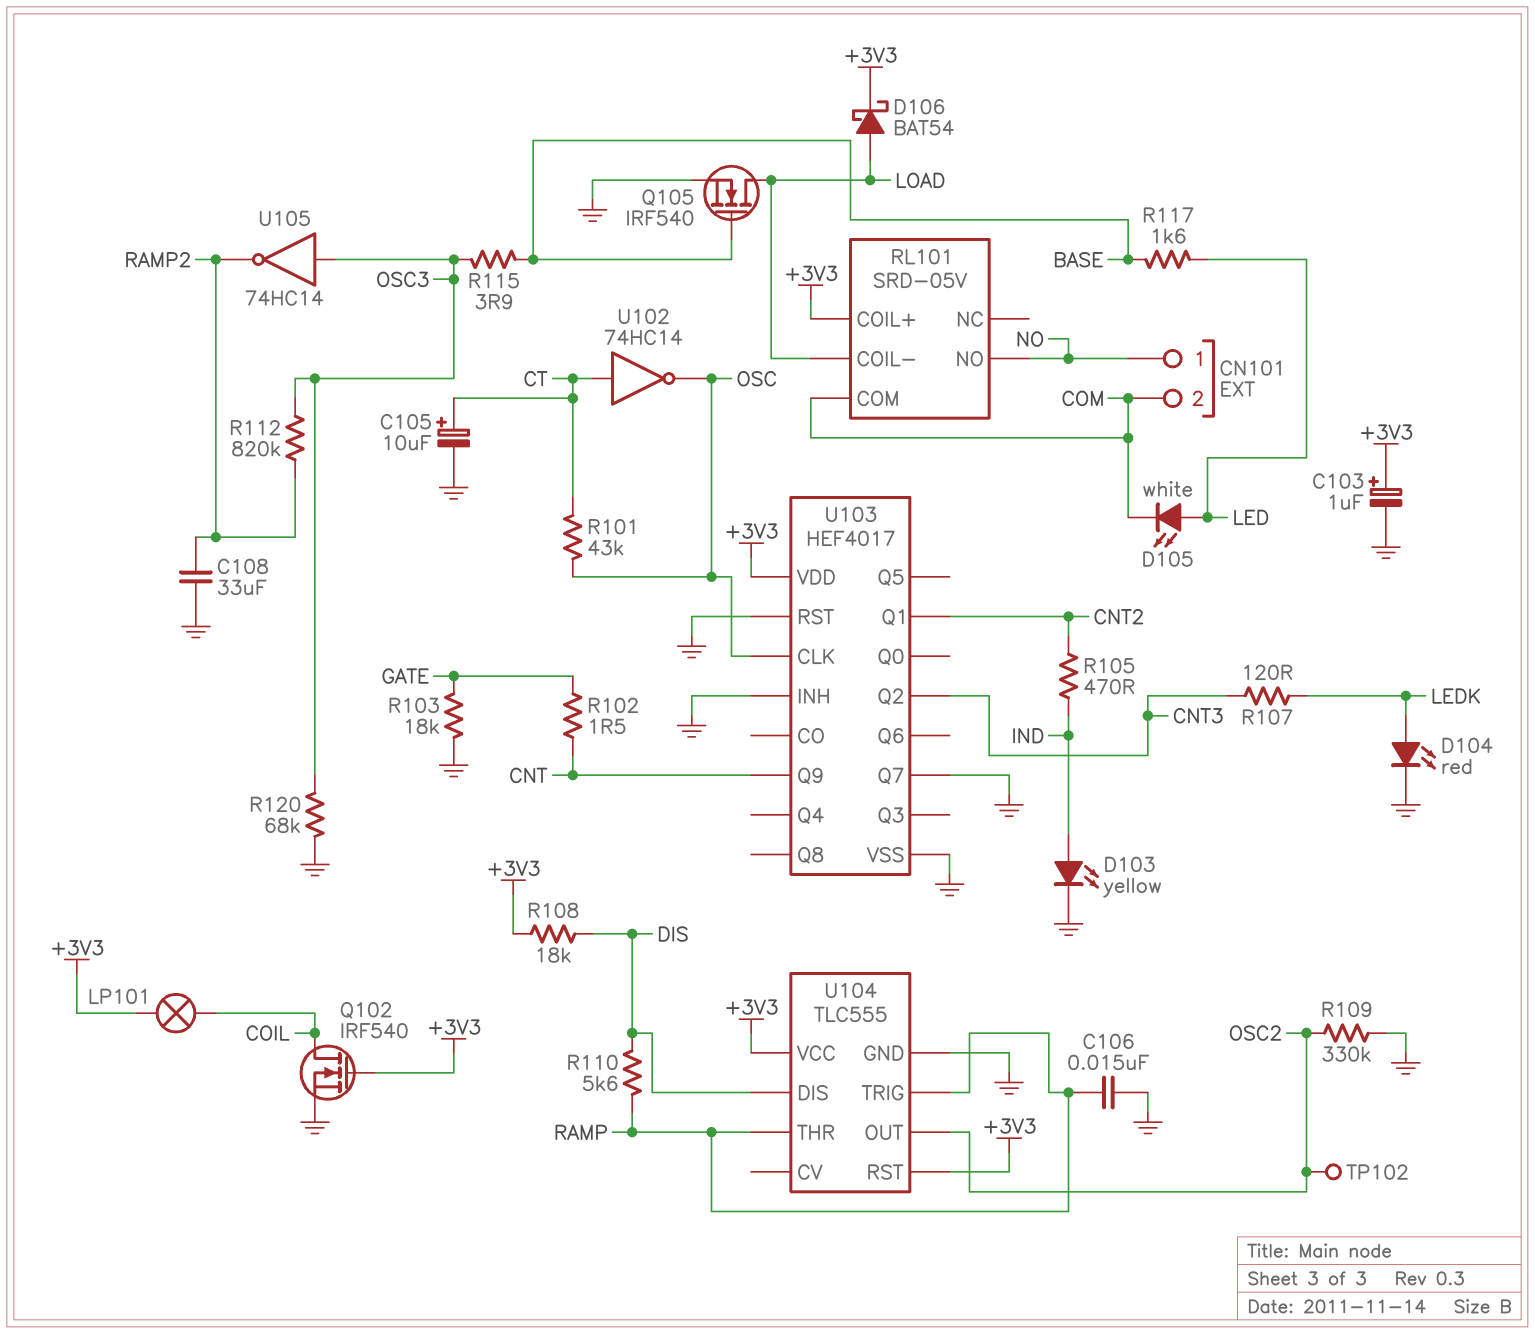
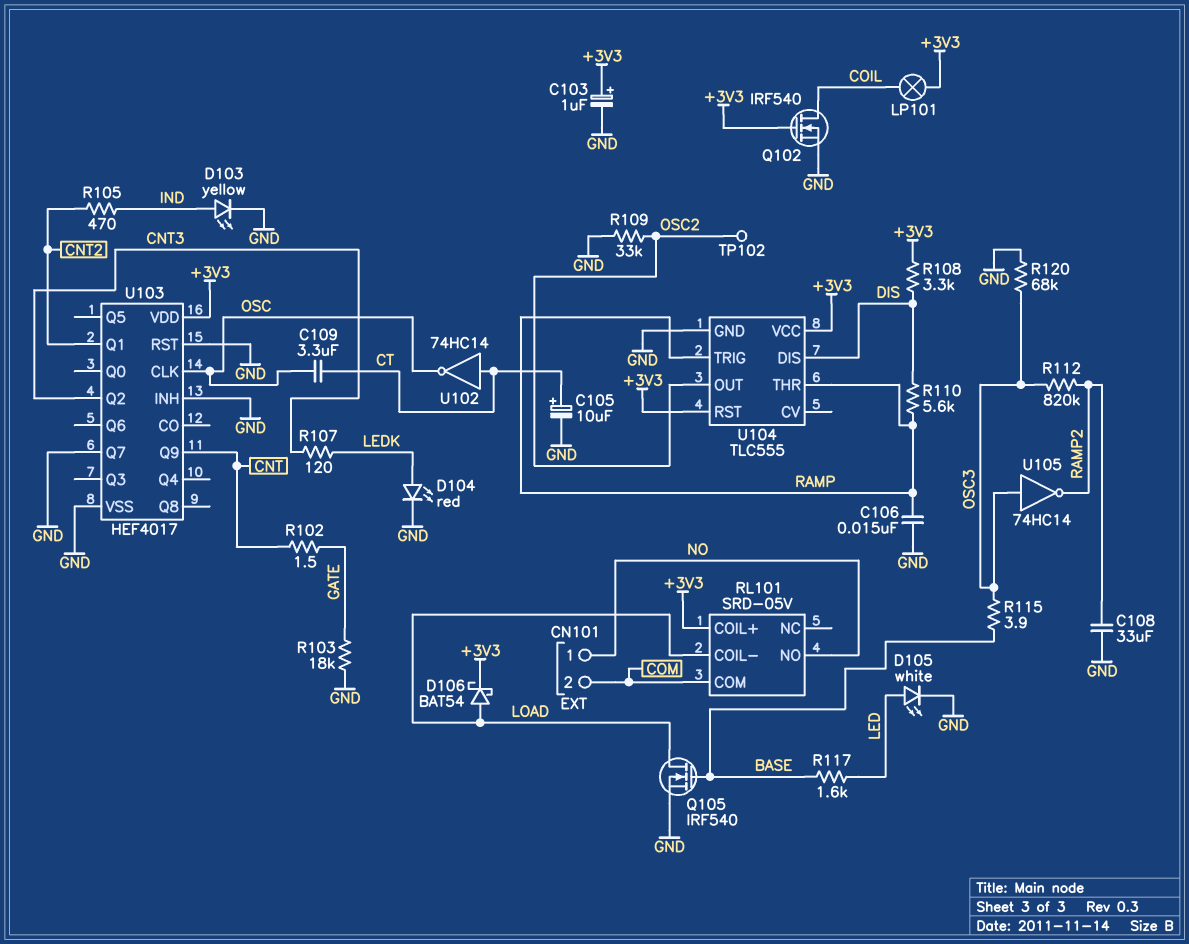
C109: none -> 3.3uF (CT, OSC)
D105: LED white (A LED, K COM) -> LED white (A LED, K GND)
R101: 43k (CT, OSC) -> none
R108: 18k (+3V3, DIS) -> 3.3k (+3V3, DIS)
R109: 330k (GND, OSC2) -> 33k (GND, OSC2)

